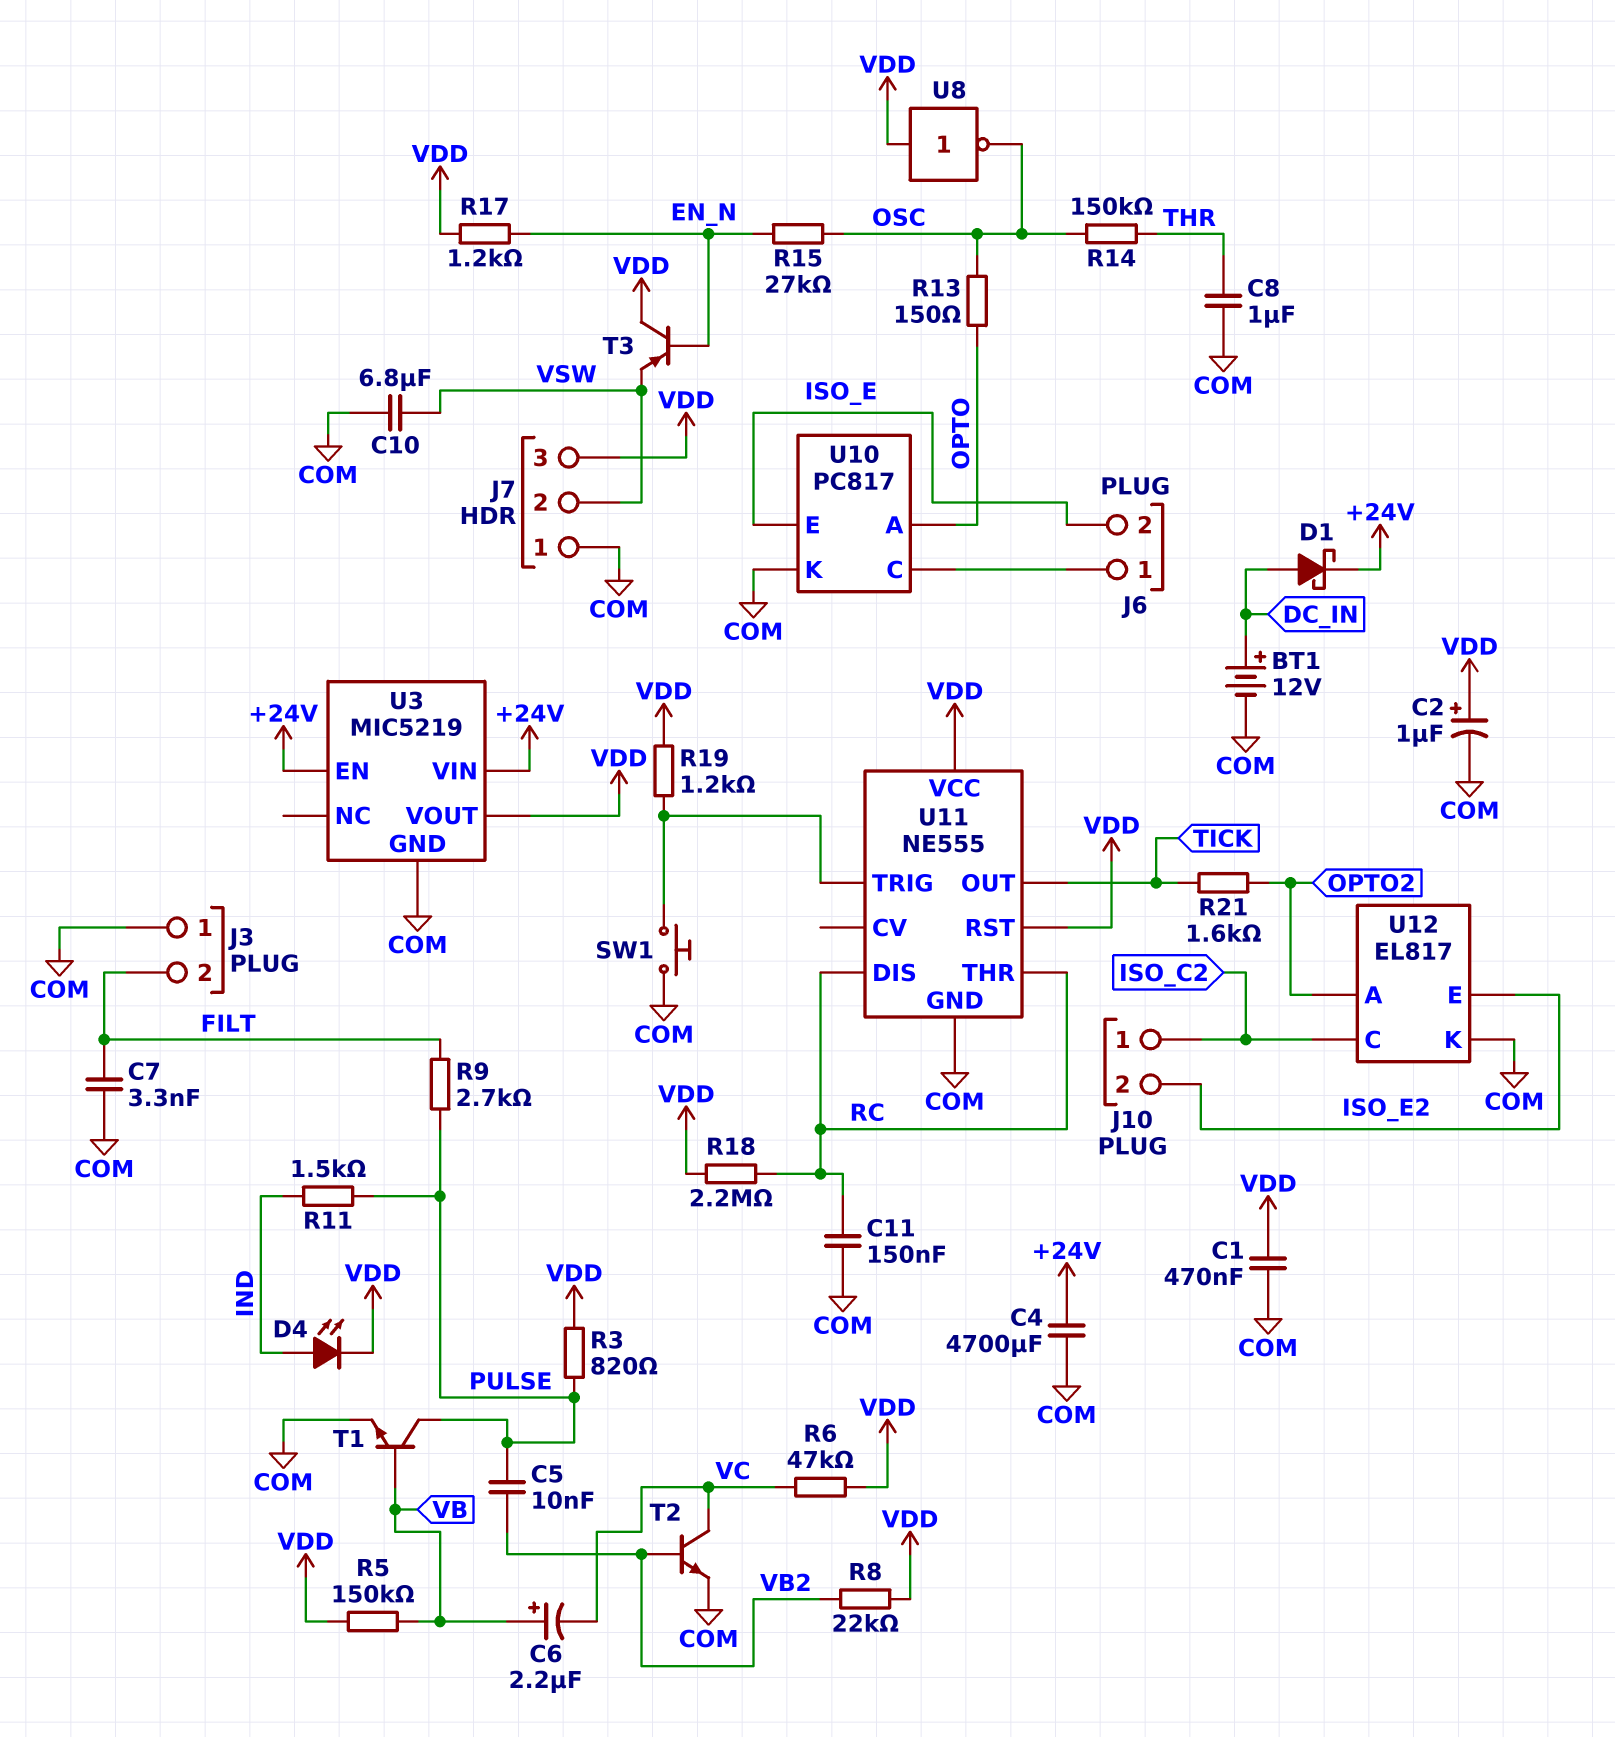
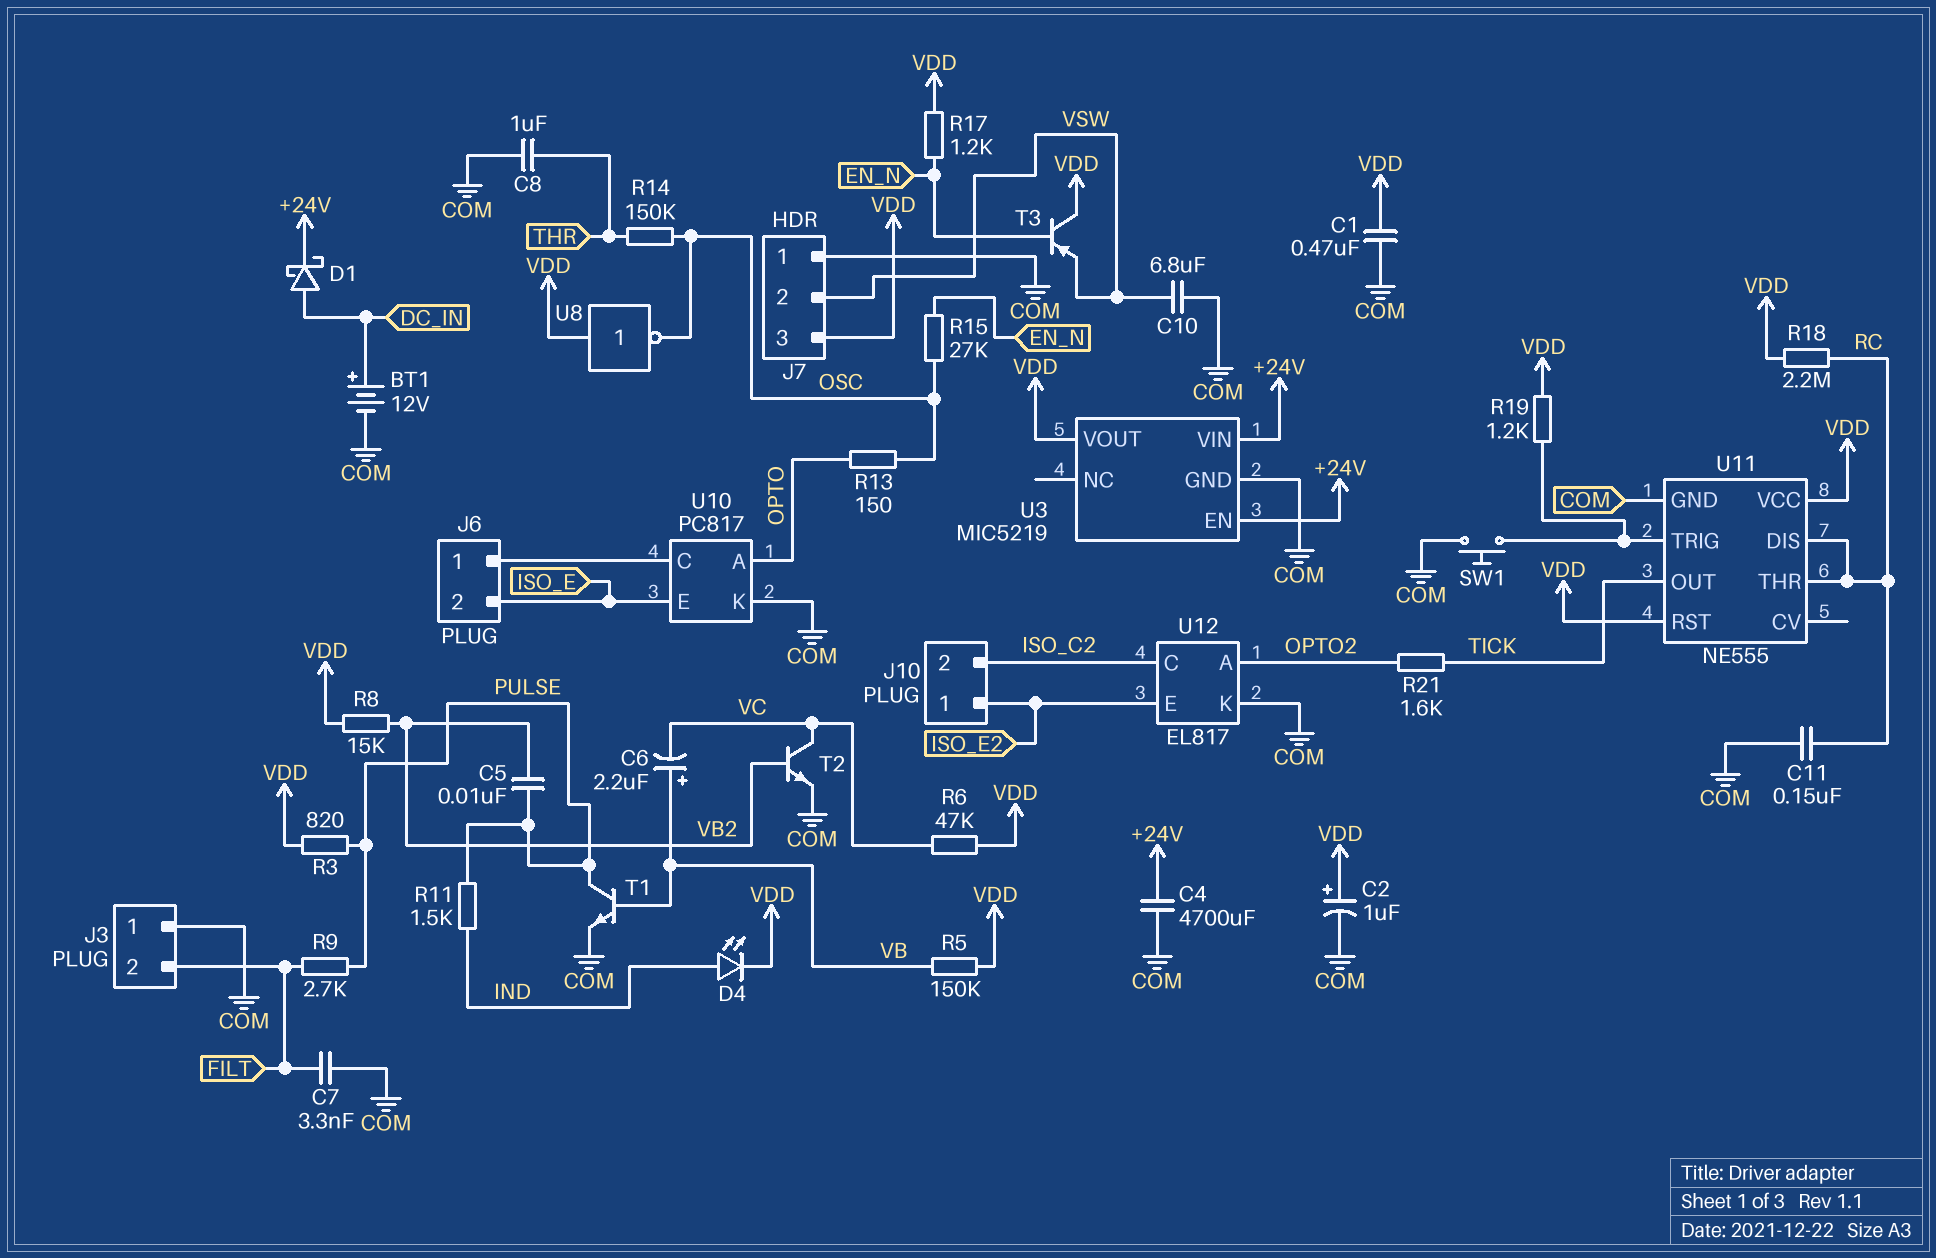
J10 pin 1: ISO_C2 -> ISO_E2
J10 pin 2: ISO_E2 -> ISO_C2
R8: 22k (VB2, VDD) -> 15k (VB2, VDD)

